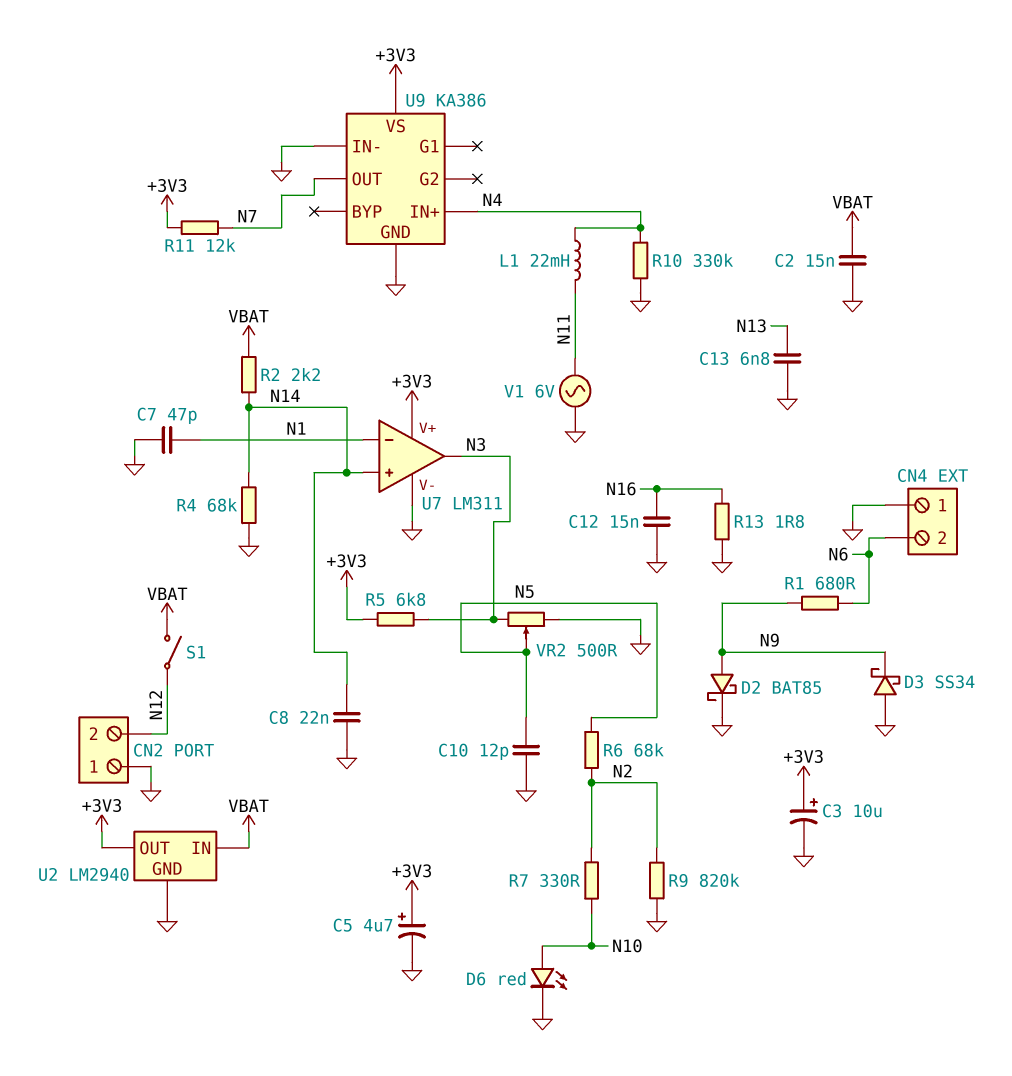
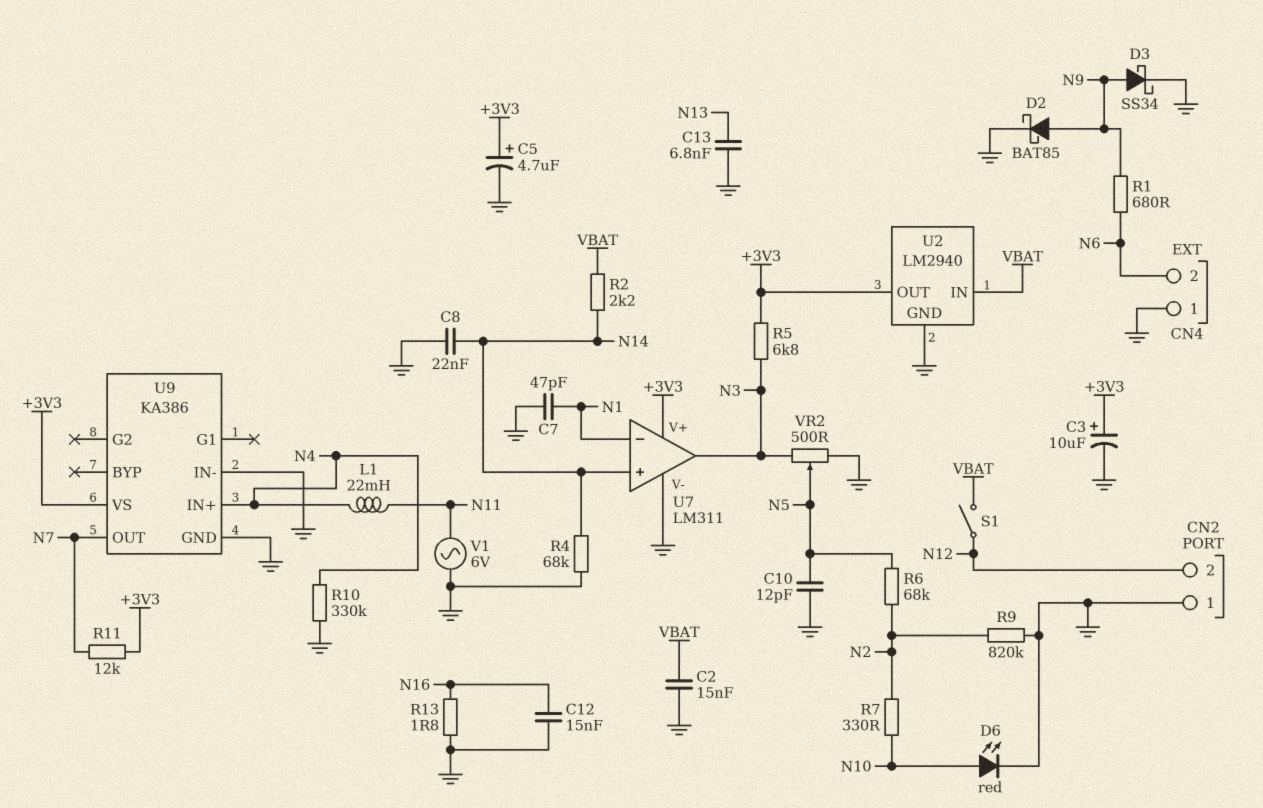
D3: schottky SS34 (A GND, K N9) -> schottky SS34 (A N9, K GND)

